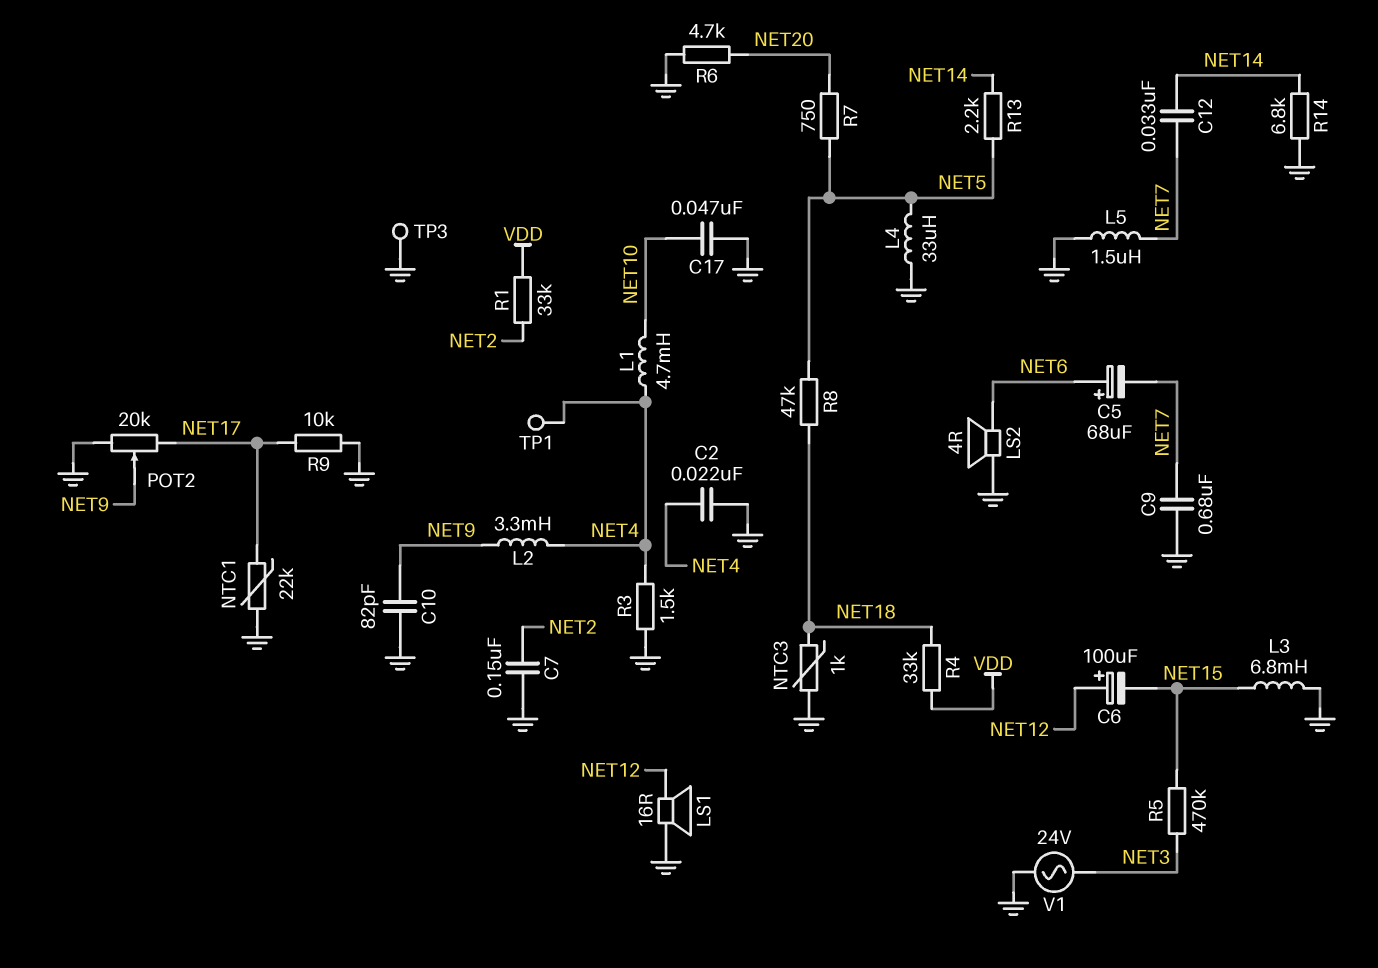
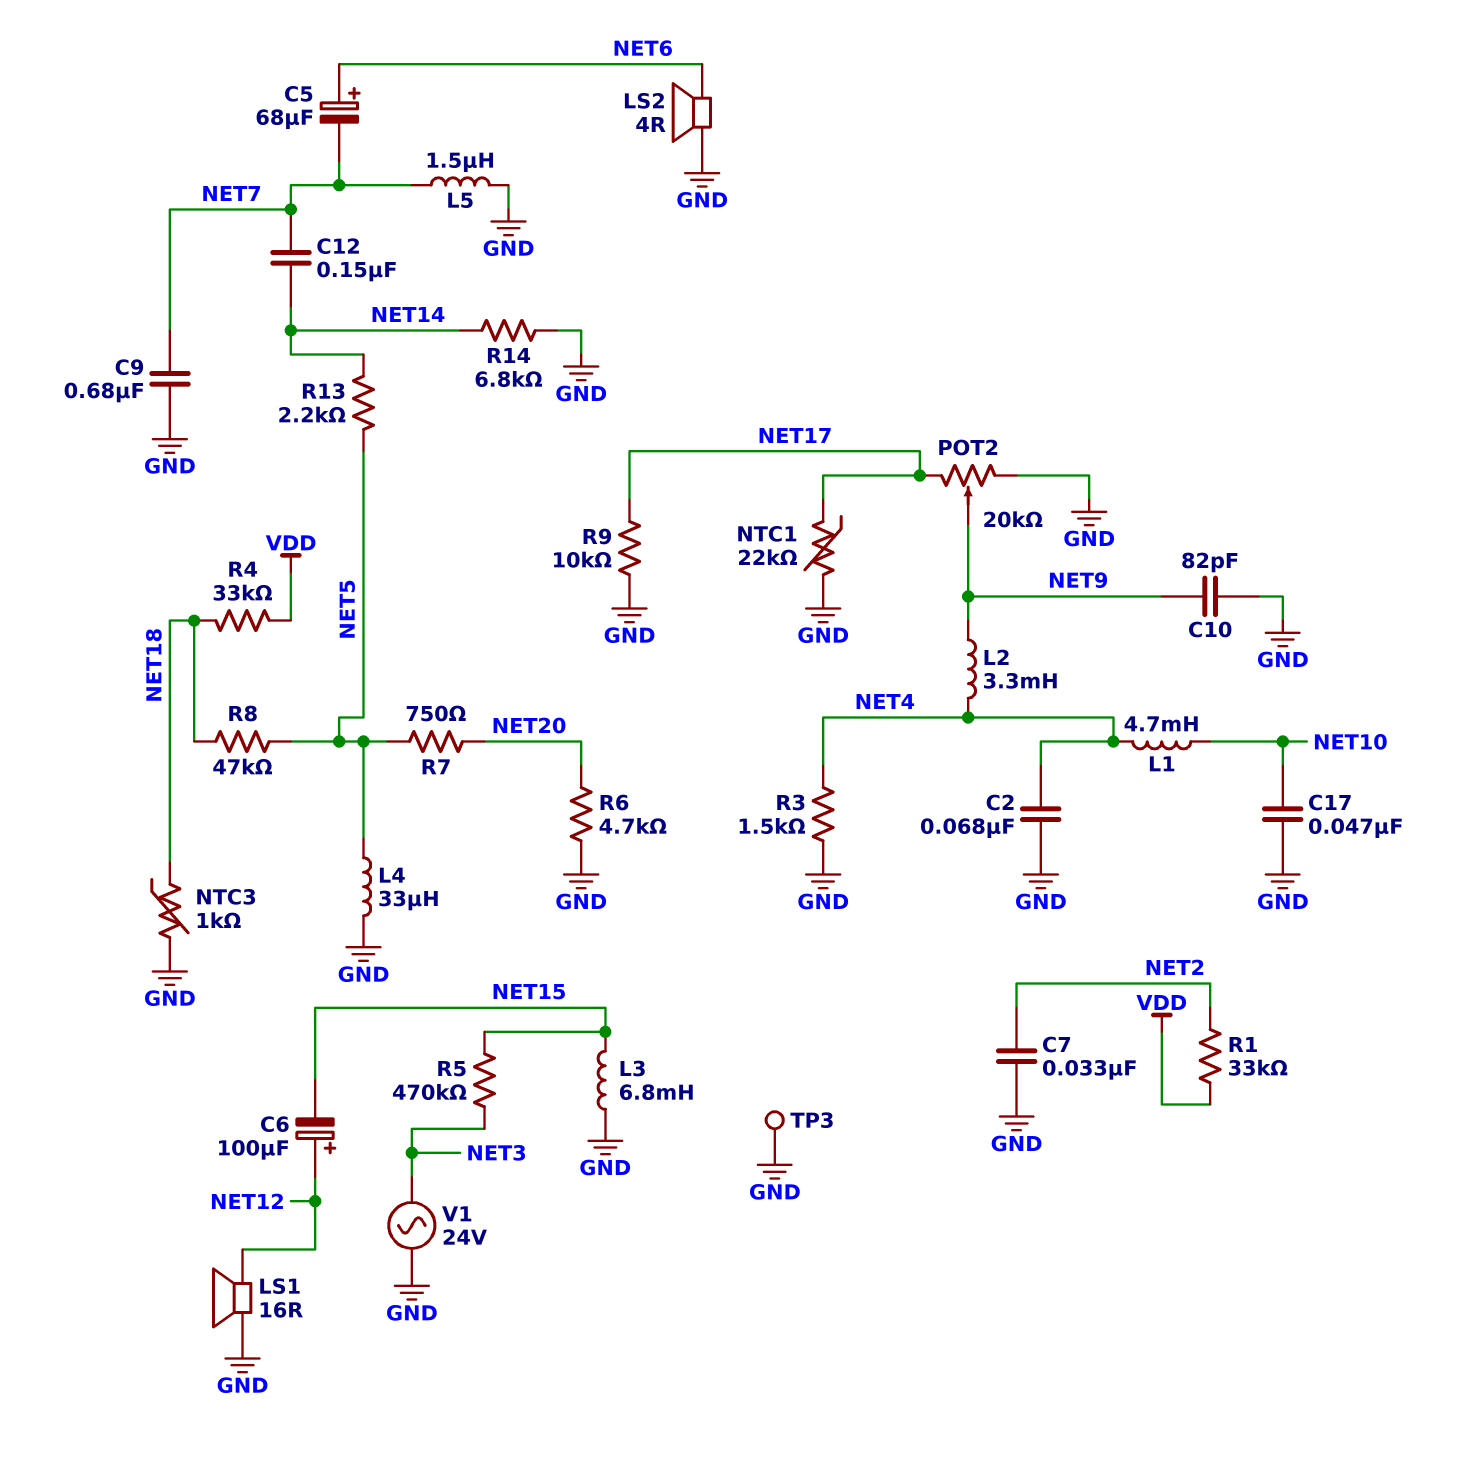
C2: 22nF (GND, NET4) -> 68nF (GND, NET4)
C7: 150nF (GND, NET2) -> 33nF (GND, NET2)
C12: 33nF (NET7, NET14) -> 150nF (NET7, NET14)
TP1: test point (NET4) -> none

